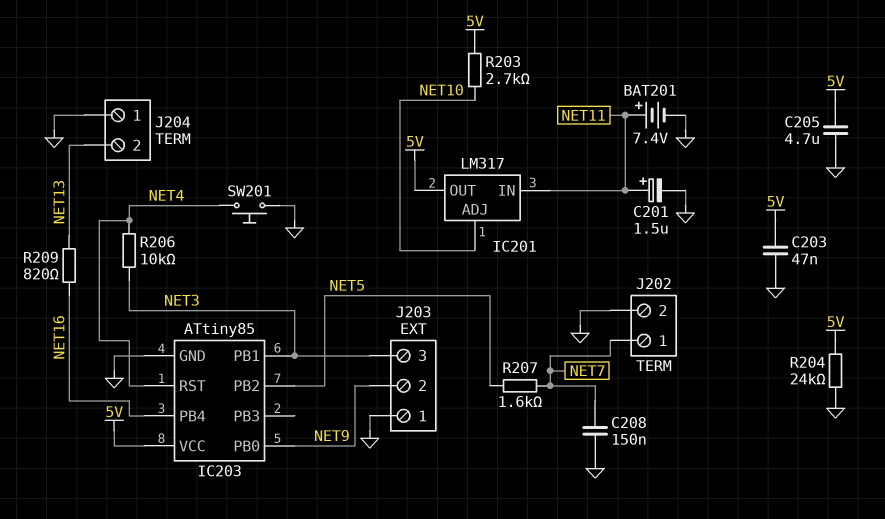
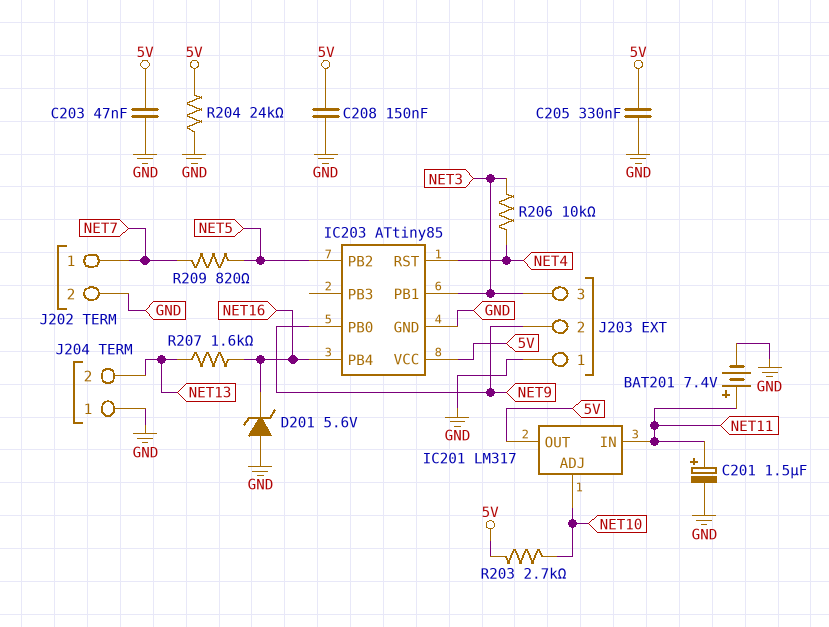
C205: 4.7uF (5V, GND) -> 330nF (5V, GND)
C208: 150nF (GND, NET7) -> 150nF (5V, GND)
D201: none -> zener 5.6V (A GND, K NET16)
R207: 1.6k (NET5, NET7) -> 1.6k (NET13, NET16)
R209: 820 (NET13, NET16) -> 820 (NET5, NET7)
SW201: button (GND, NET4) -> none

